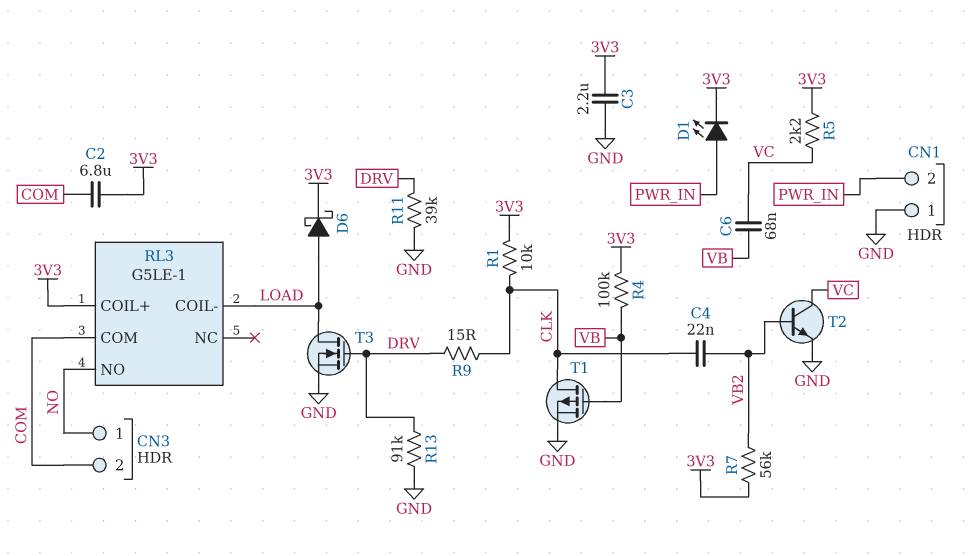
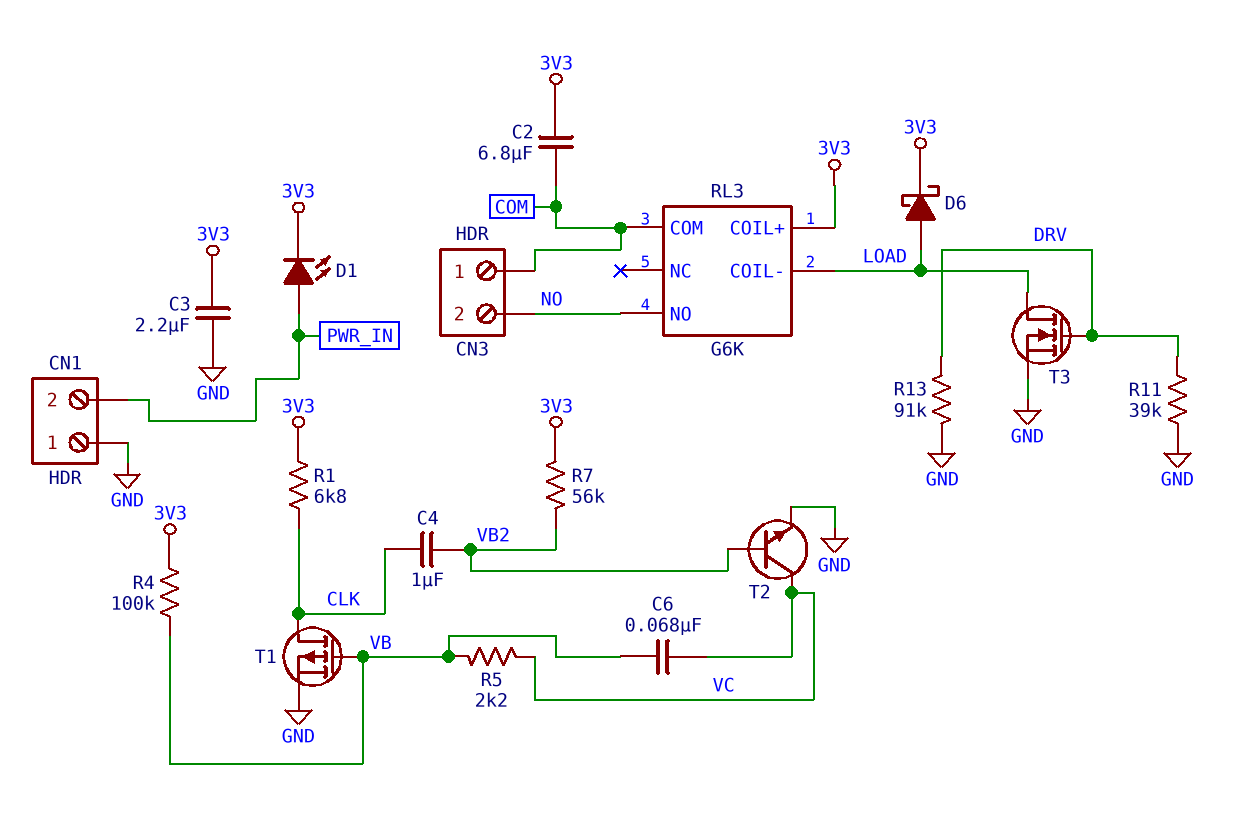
C4: 22nF (CLK, VB2) -> 1uF (CLK, VB2)
CN3 pin 1: NO -> COM
CN3 pin 2: COM -> NO
R1: 10k (3V3, CLK) -> 6.8k (3V3, CLK)
R5: 2.2k (3V3, VC) -> 2.2k (VB, VC)
R9: 15 (CLK, DRV) -> none
RL3: G5LE-1 -> G6K

